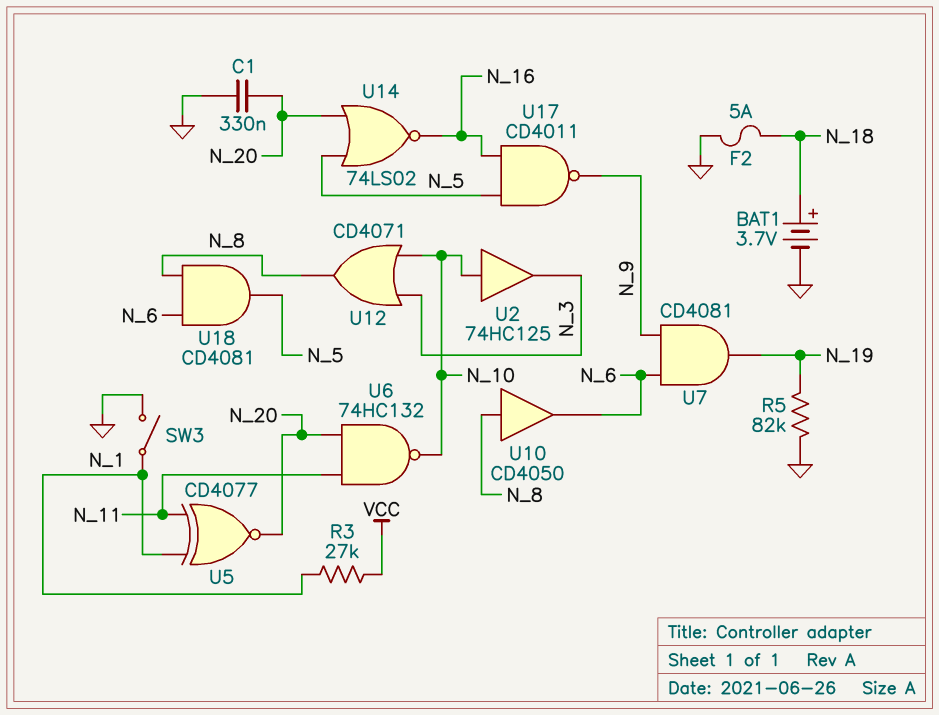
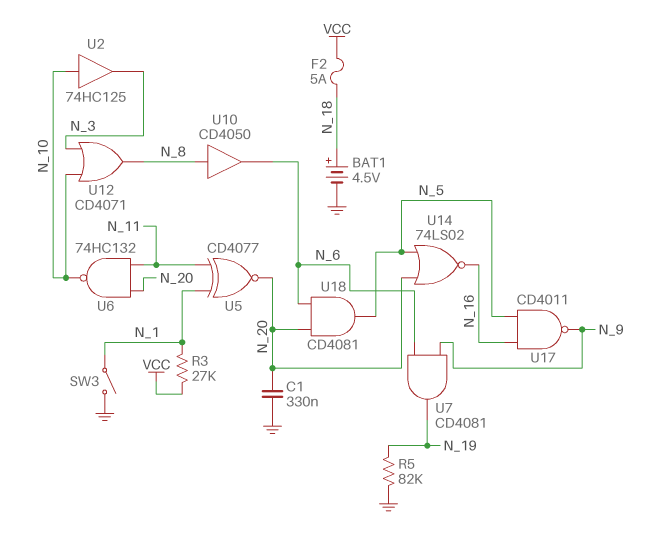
BAT1: 3.7V (plus N_18, minus GND) -> 4.5V (plus N_18, minus GND)
F2: 5A (GND, N_18) -> 5A (N_18, VCC)
U18: AND CD4081 (in N_6, in N_8, out N_5) -> AND CD4081 (in N_6, in N_20, out N_5)

